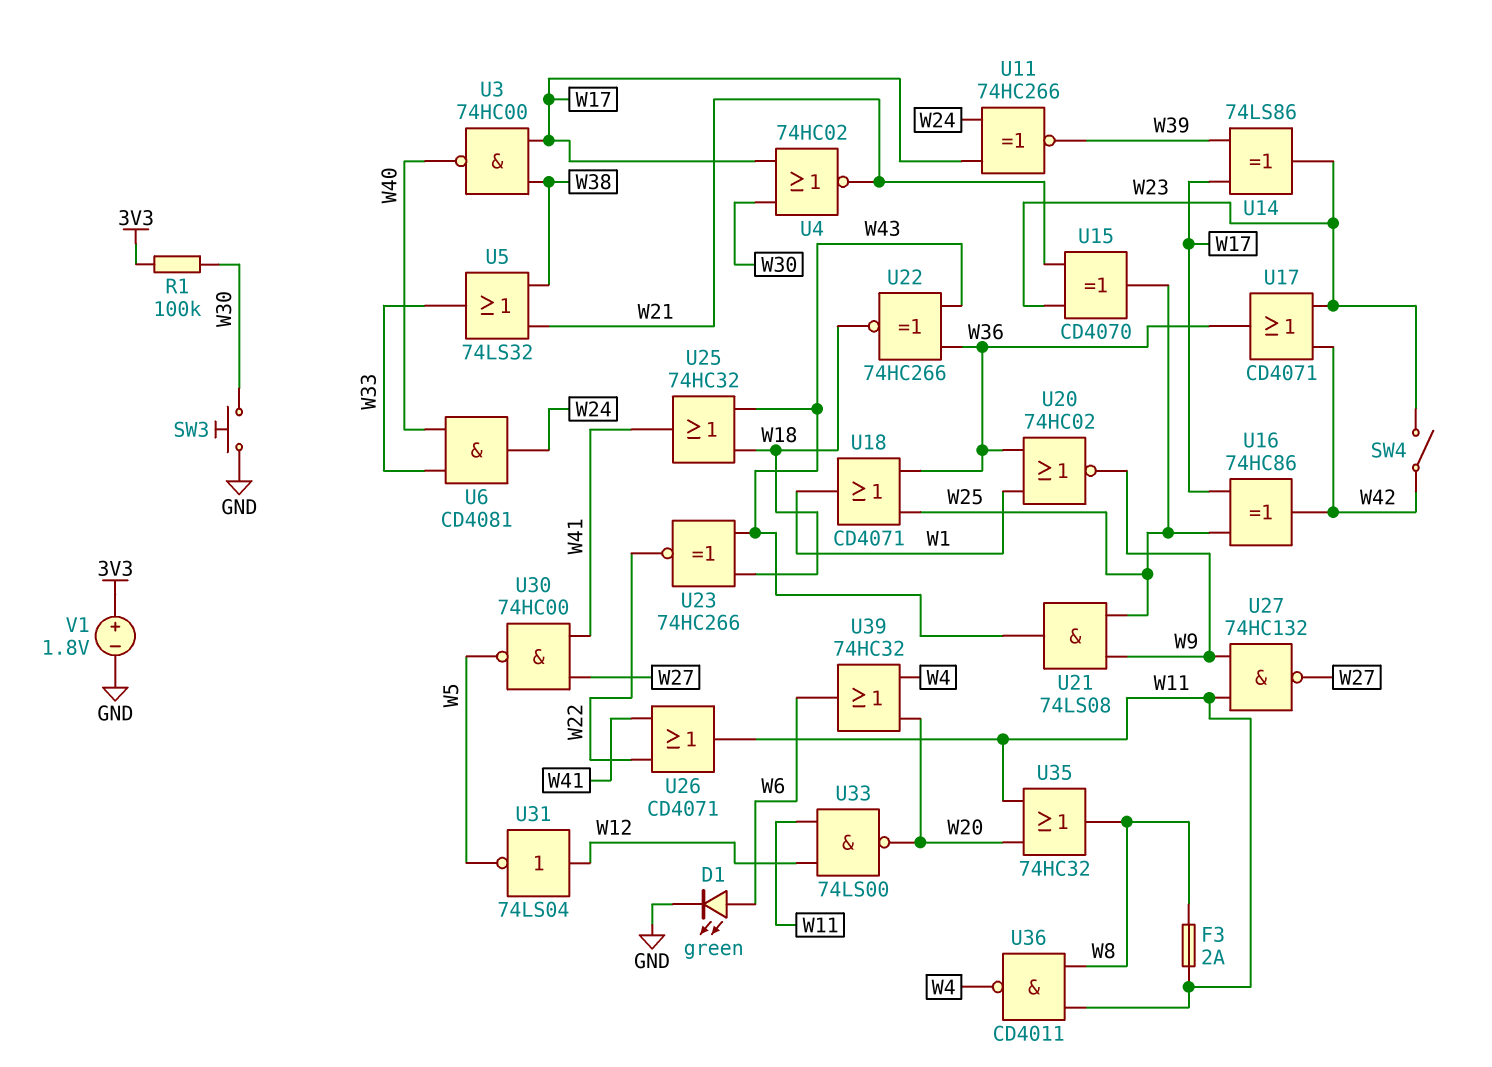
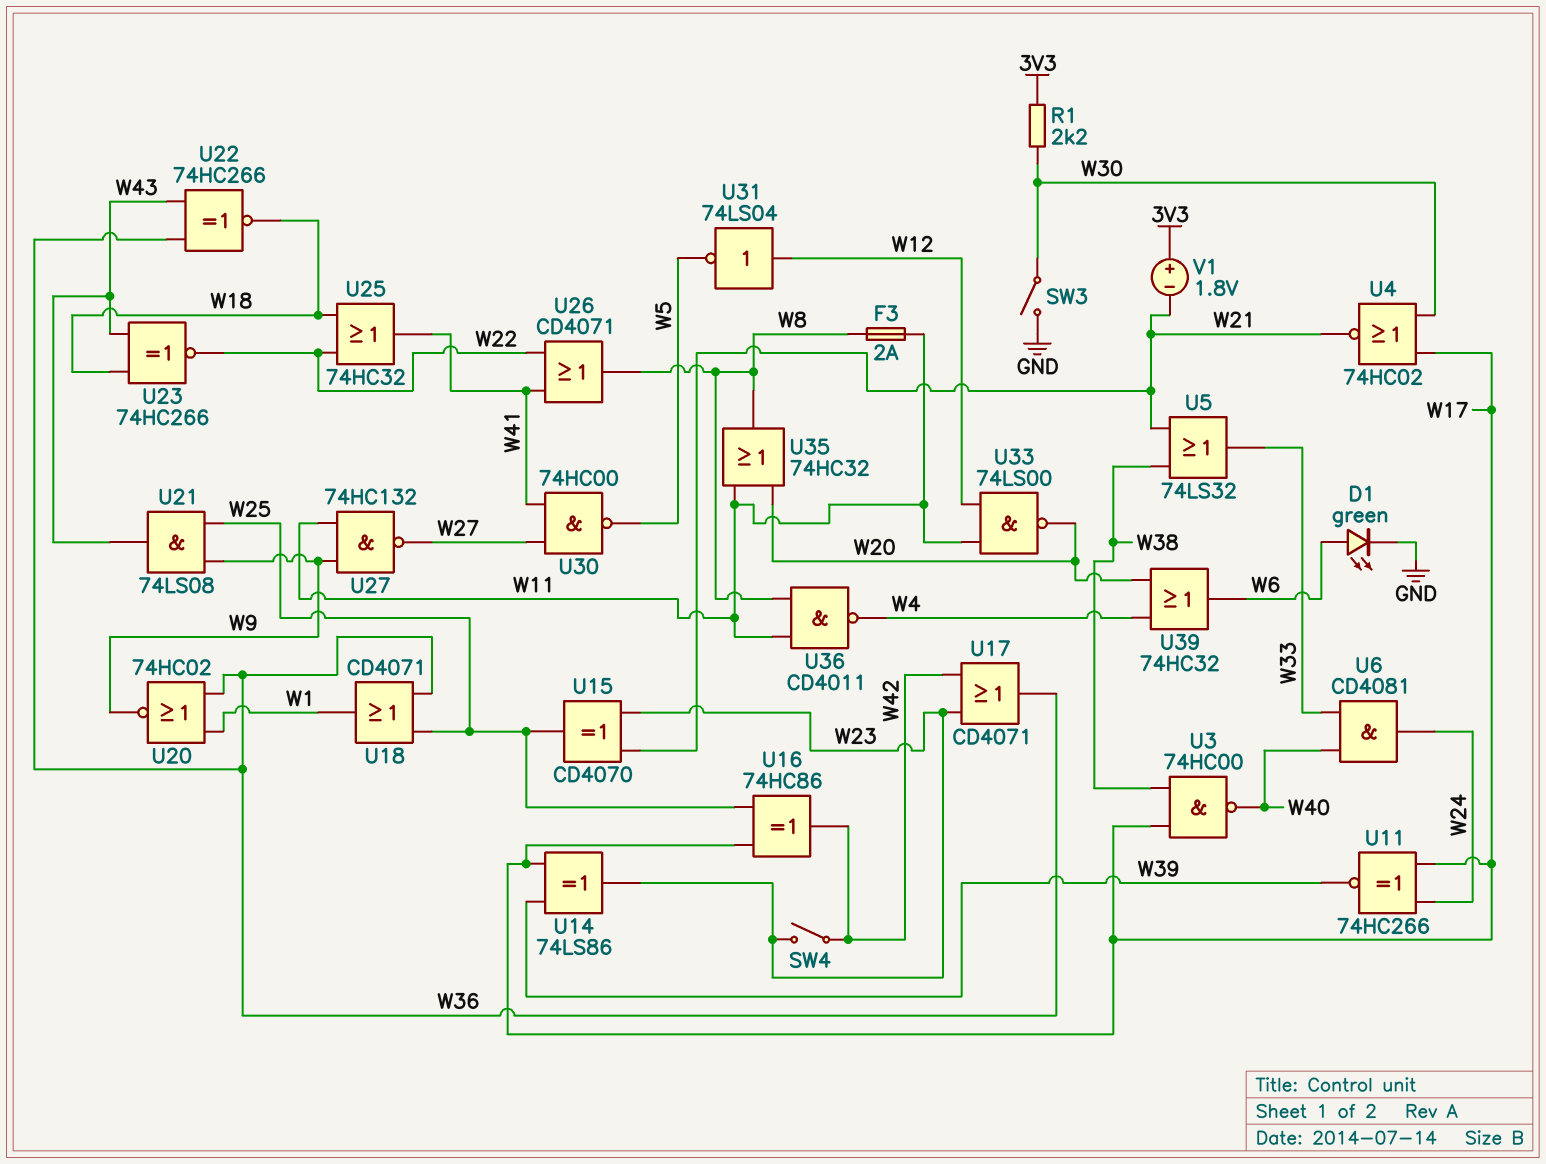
R1: 100k (3V3, W30) -> 2.2k (3V3, W30)
SW3: button (GND, W30) -> switch (GND, W30)
U25: OR 74HC32 (in W18, in W43, out W41) -> OR 74HC32 (in W18, in W22, out W41)
U26: OR CD4071 (in W22, in W41, out W11) -> OR CD4071 (in W22, in W41, out W8)
V1: 1.8V (plus 3V3, minus GND) -> 1.8V (plus 3V3, minus W21)

